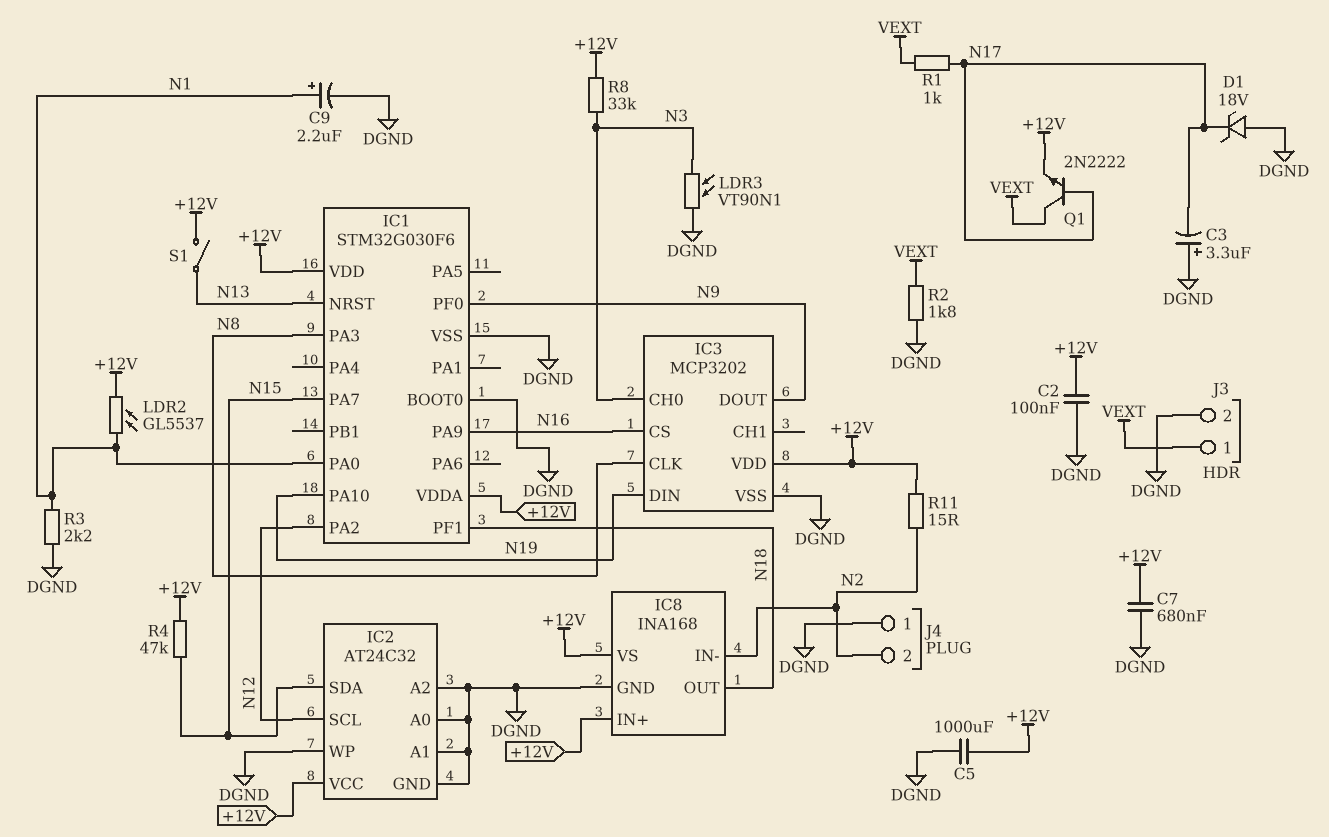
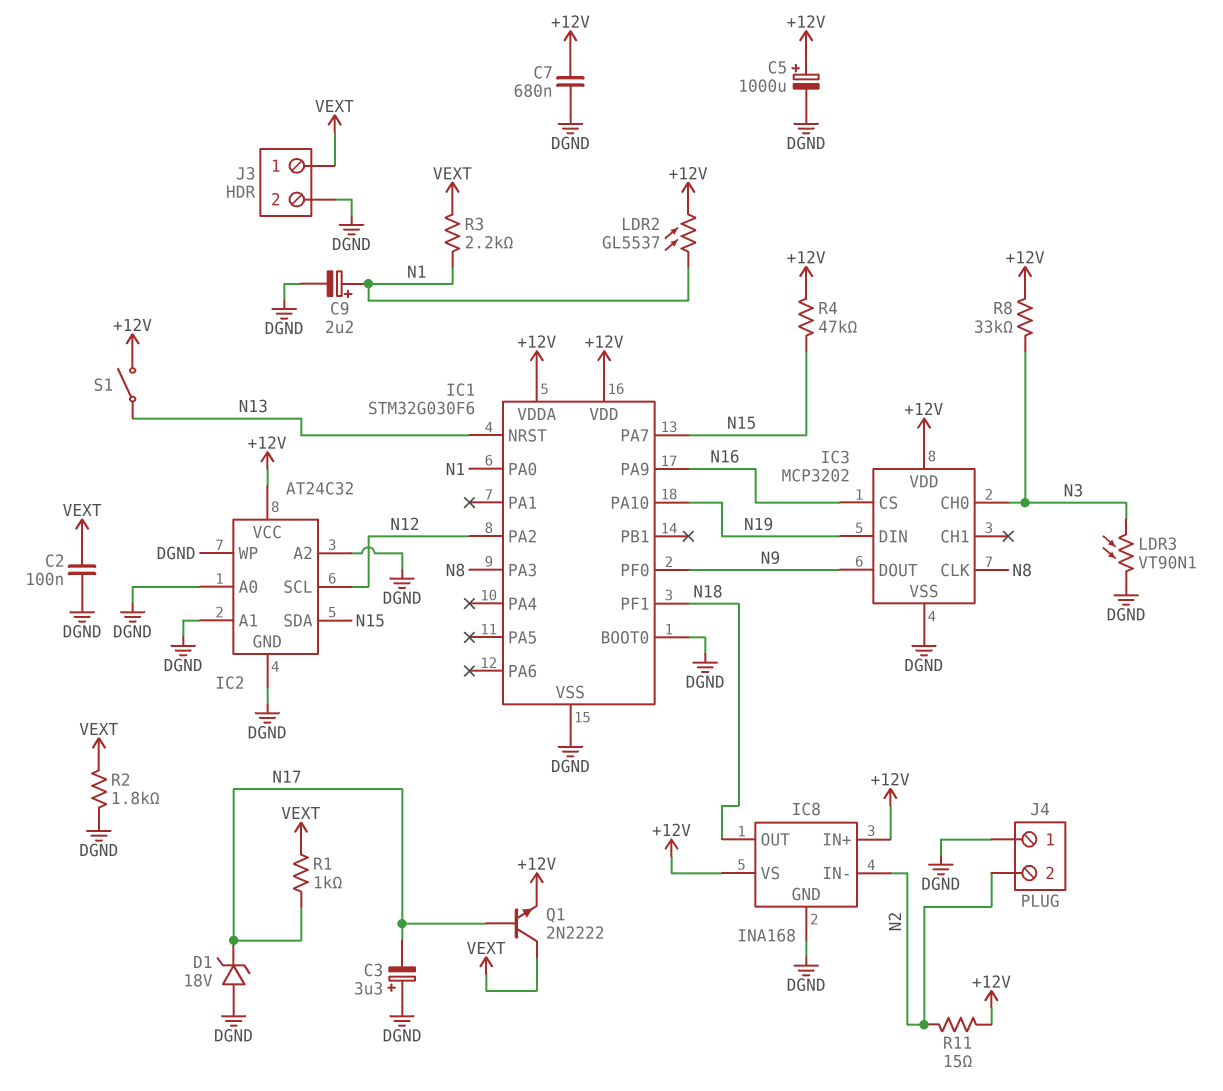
C2: 100nF (+12V, DGND) -> 100nF (DGND, VEXT)
C5: 1000uF (+12V, DGND) -> 1000uF (plus +12V, minus DGND)
R3: 2.2k (DGND, N1) -> 2.2k (N1, VEXT)

